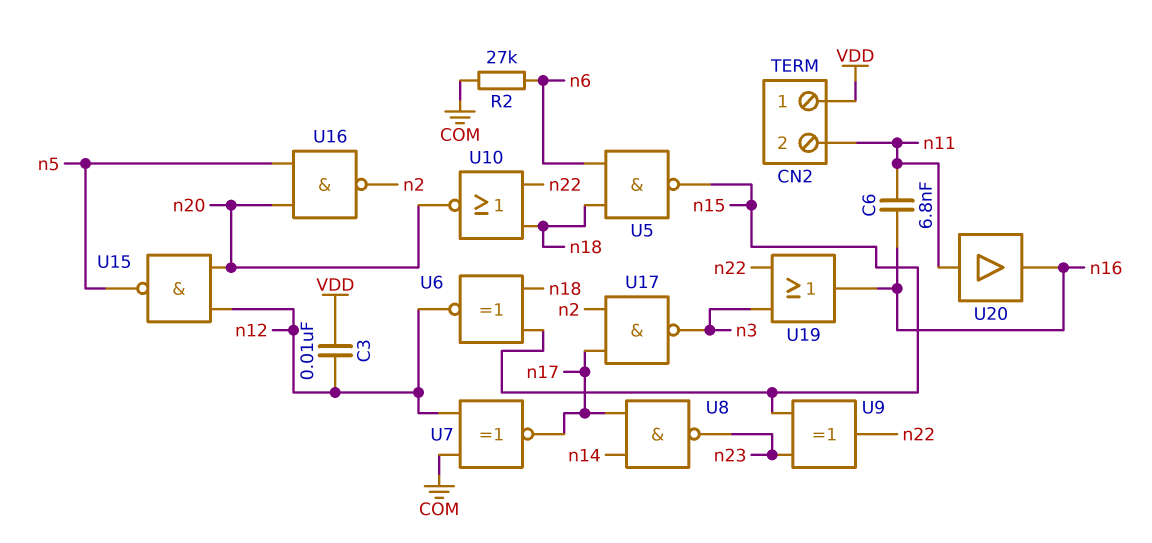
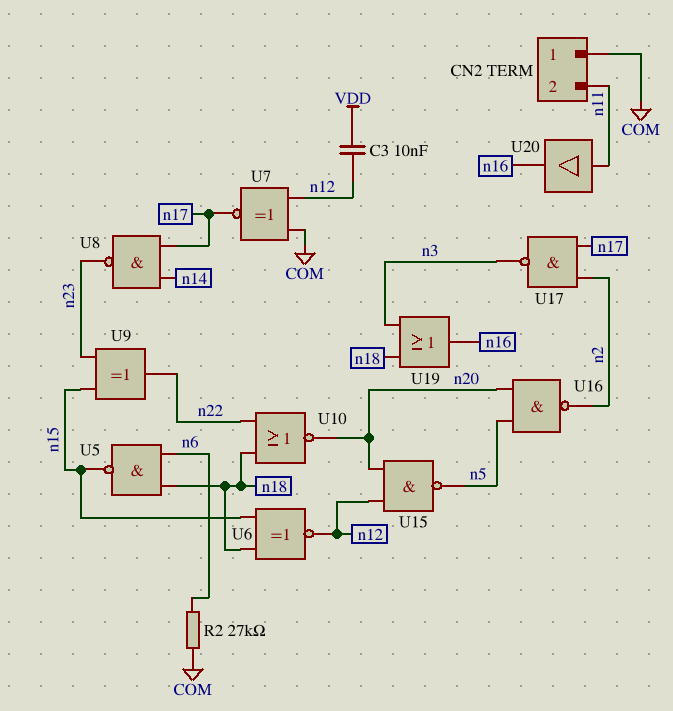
C6: 6.8nF (n11, n16) -> none
CN2 pin 1: VDD -> COM
U19: OR (in n3, in n22, out n16) -> OR (in n3, in n18, out n16)

